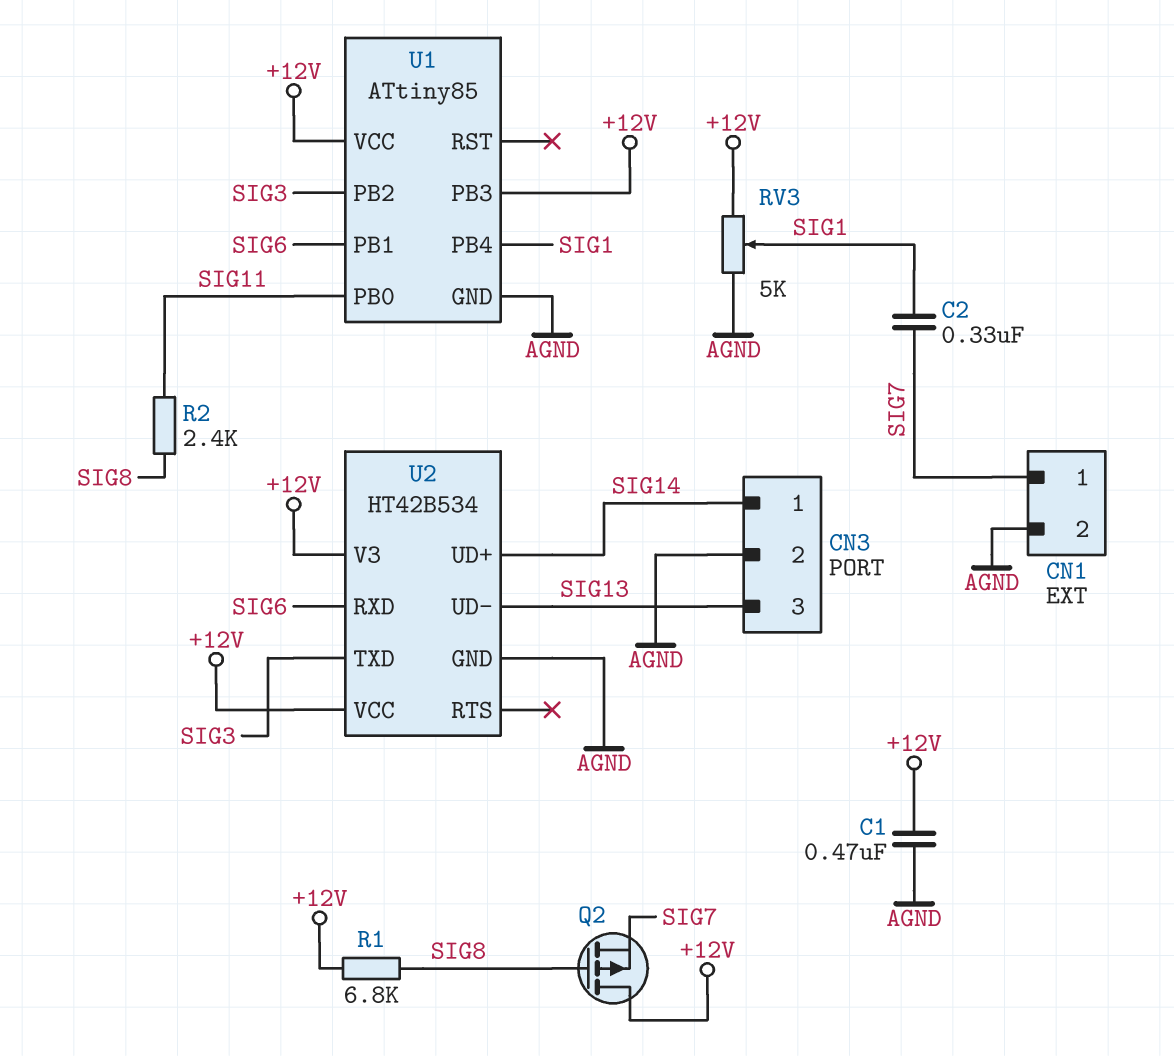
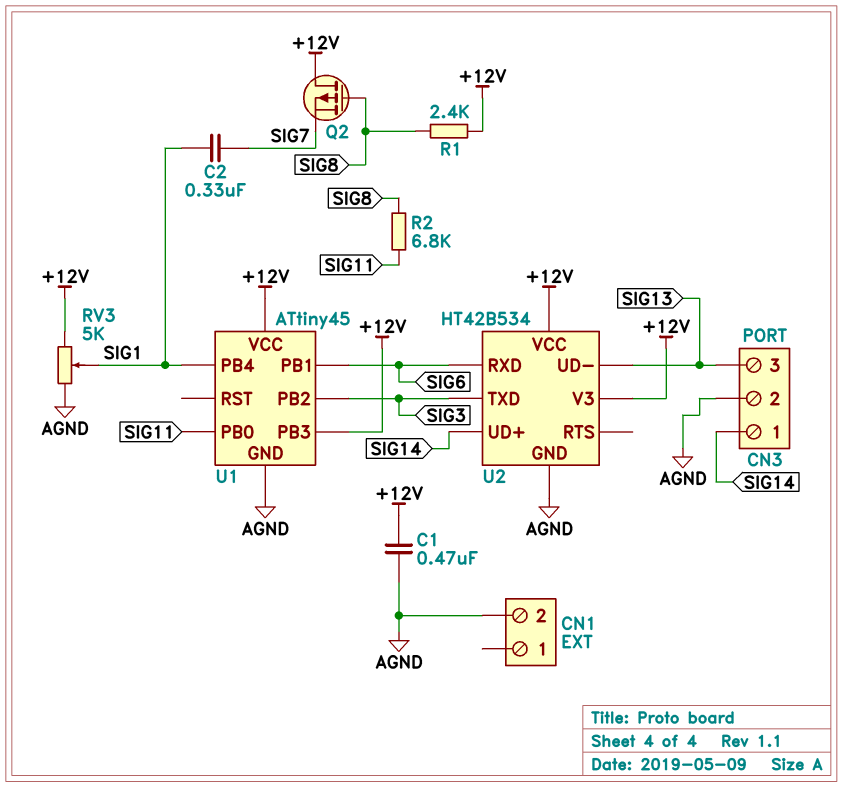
CN1 pin 1: SIG7 -> none
R1: 6.8k (+12V, SIG8) -> 2.4k (+12V, SIG8)
R2: 2.4k (SIG8, SIG11) -> 6.8k (SIG8, SIG11)
U1: ATtiny85 -> ATtiny45

